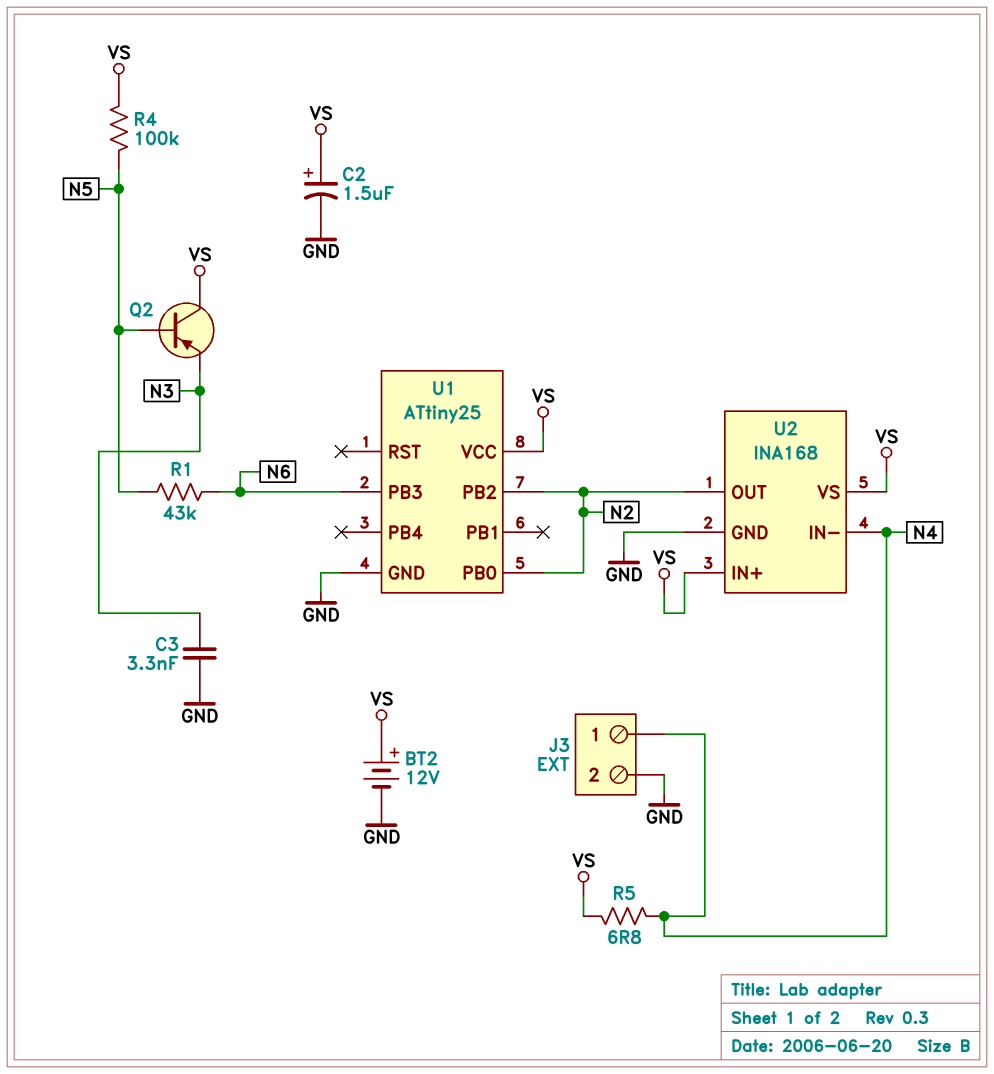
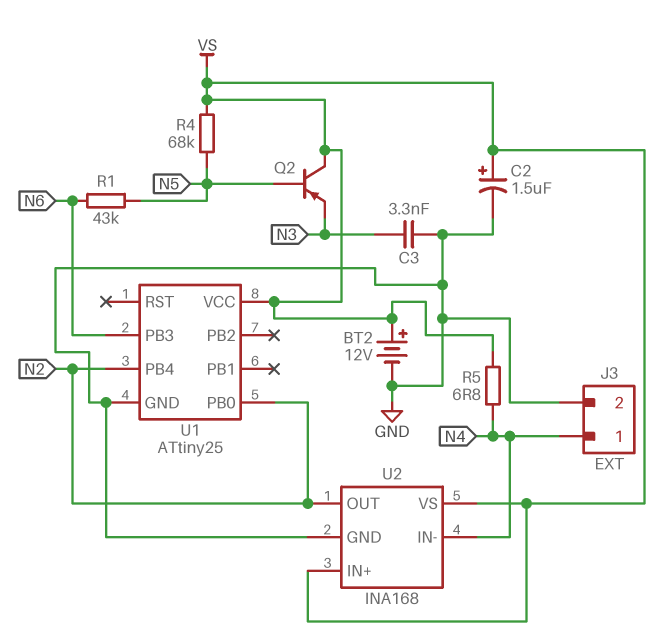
R4: 100k (N5, VS) -> 68k (N5, VS)
U1 pin PB2: N2 -> none
U1 pin PB4: none -> N2

